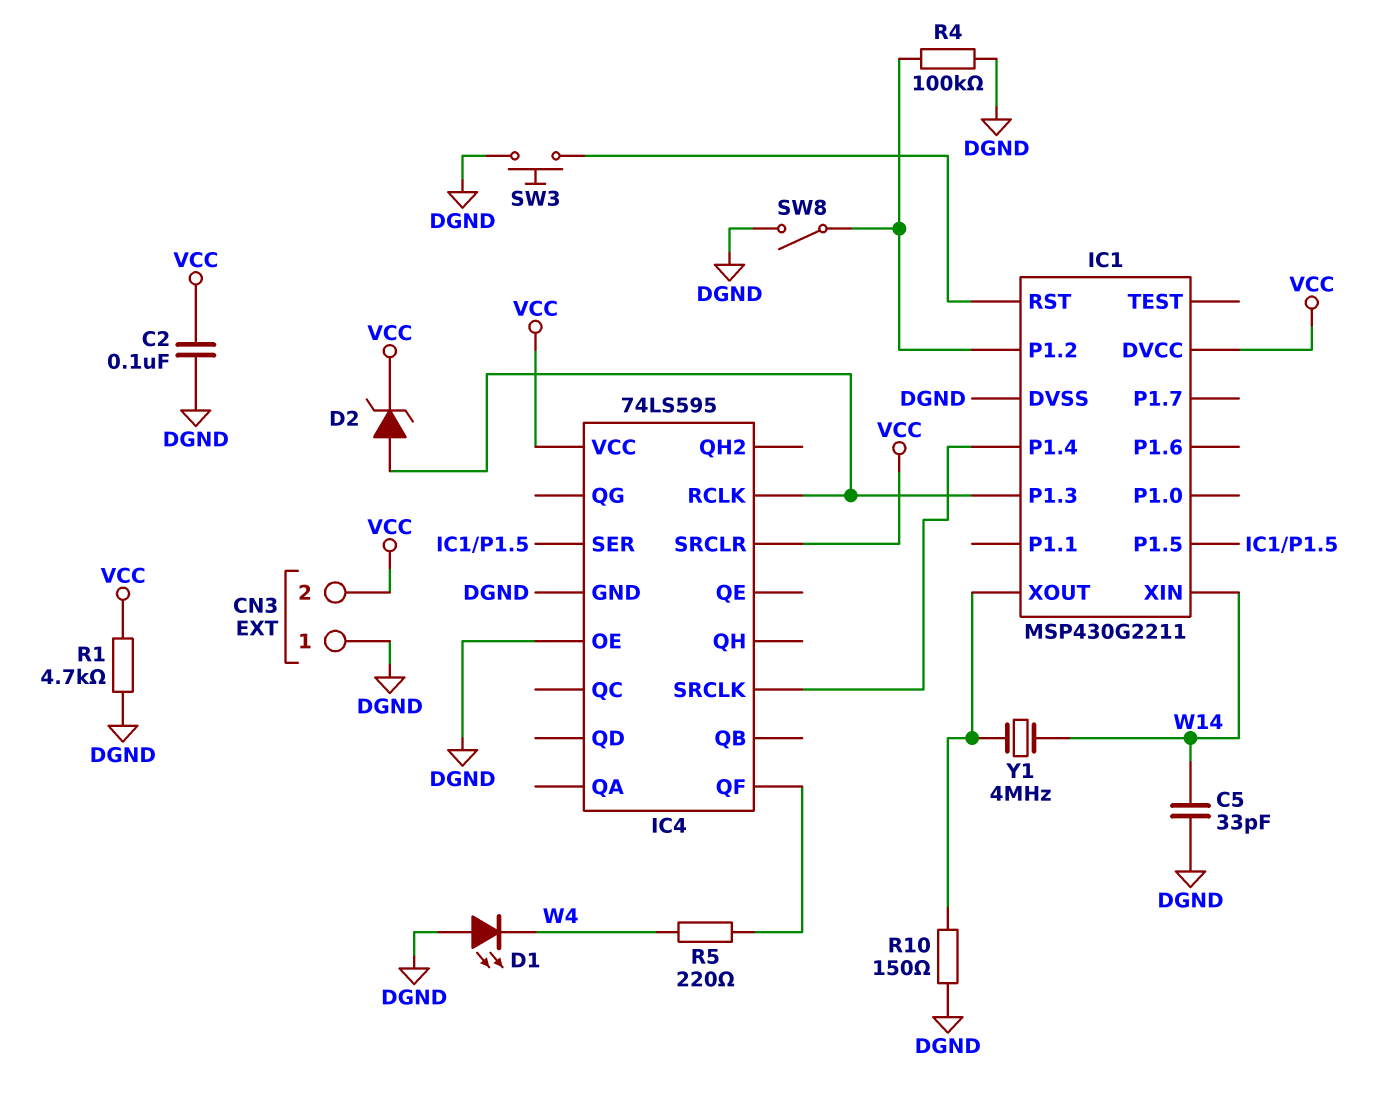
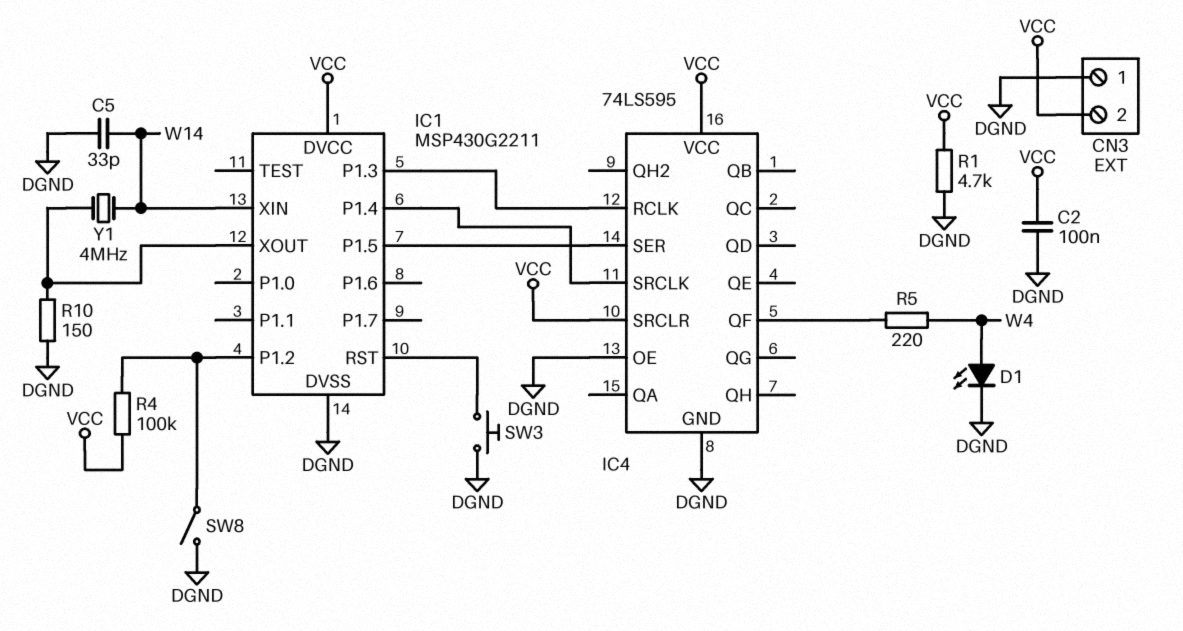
D1: LED (A DGND, K W4) -> LED (A W4, K DGND)
D2: zener (A IC1/P1.3, K VCC) -> none
R4: 100k (DGND, IC1/P1.2) -> 100k (IC1/P1.2, VCC)

